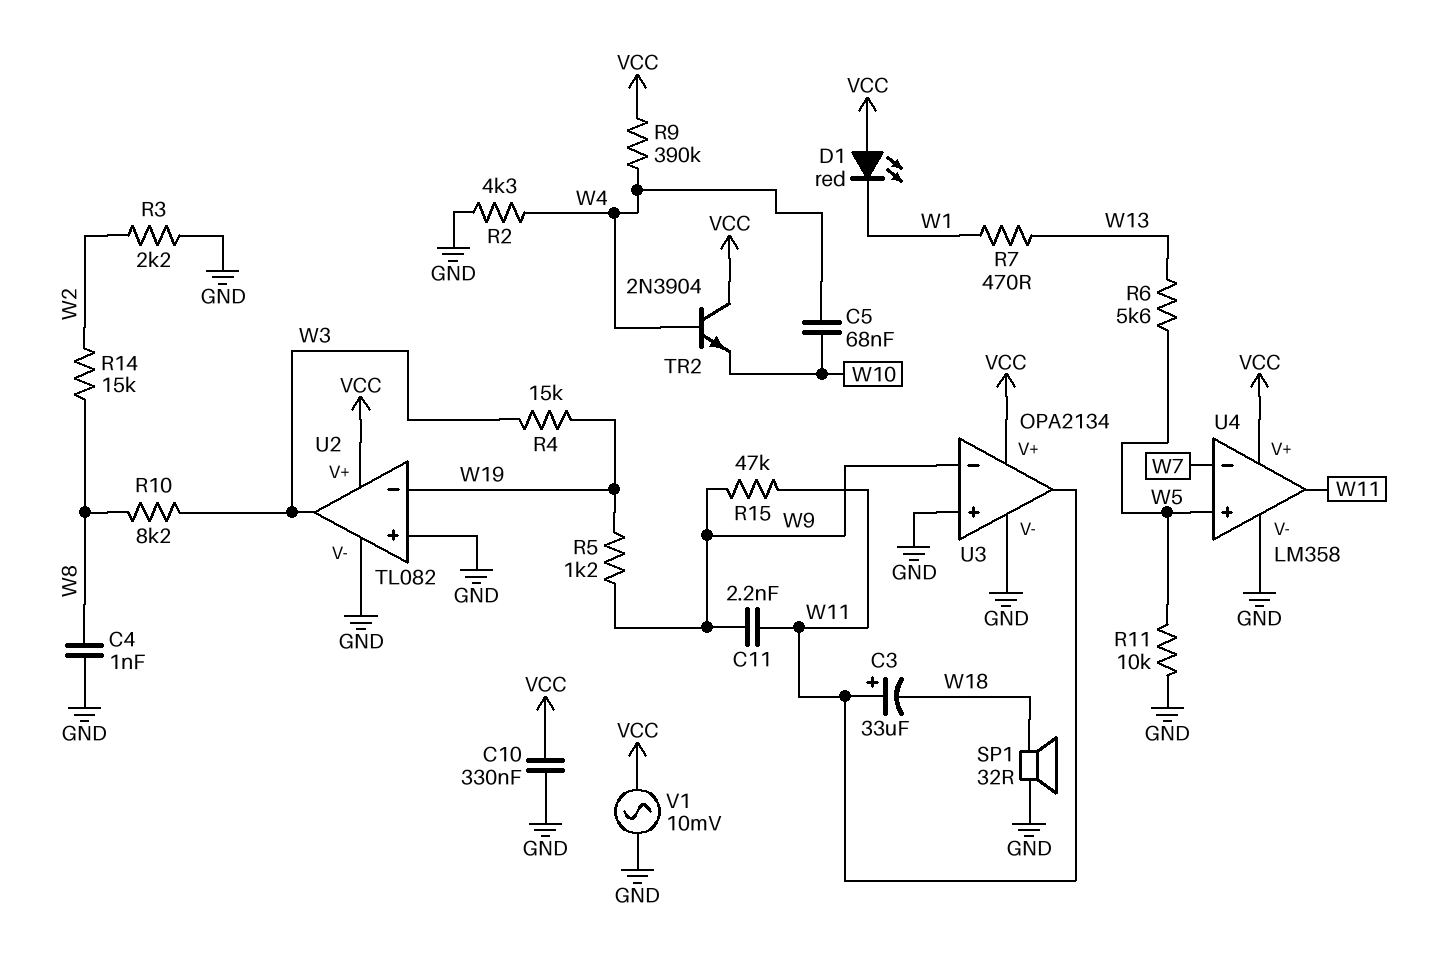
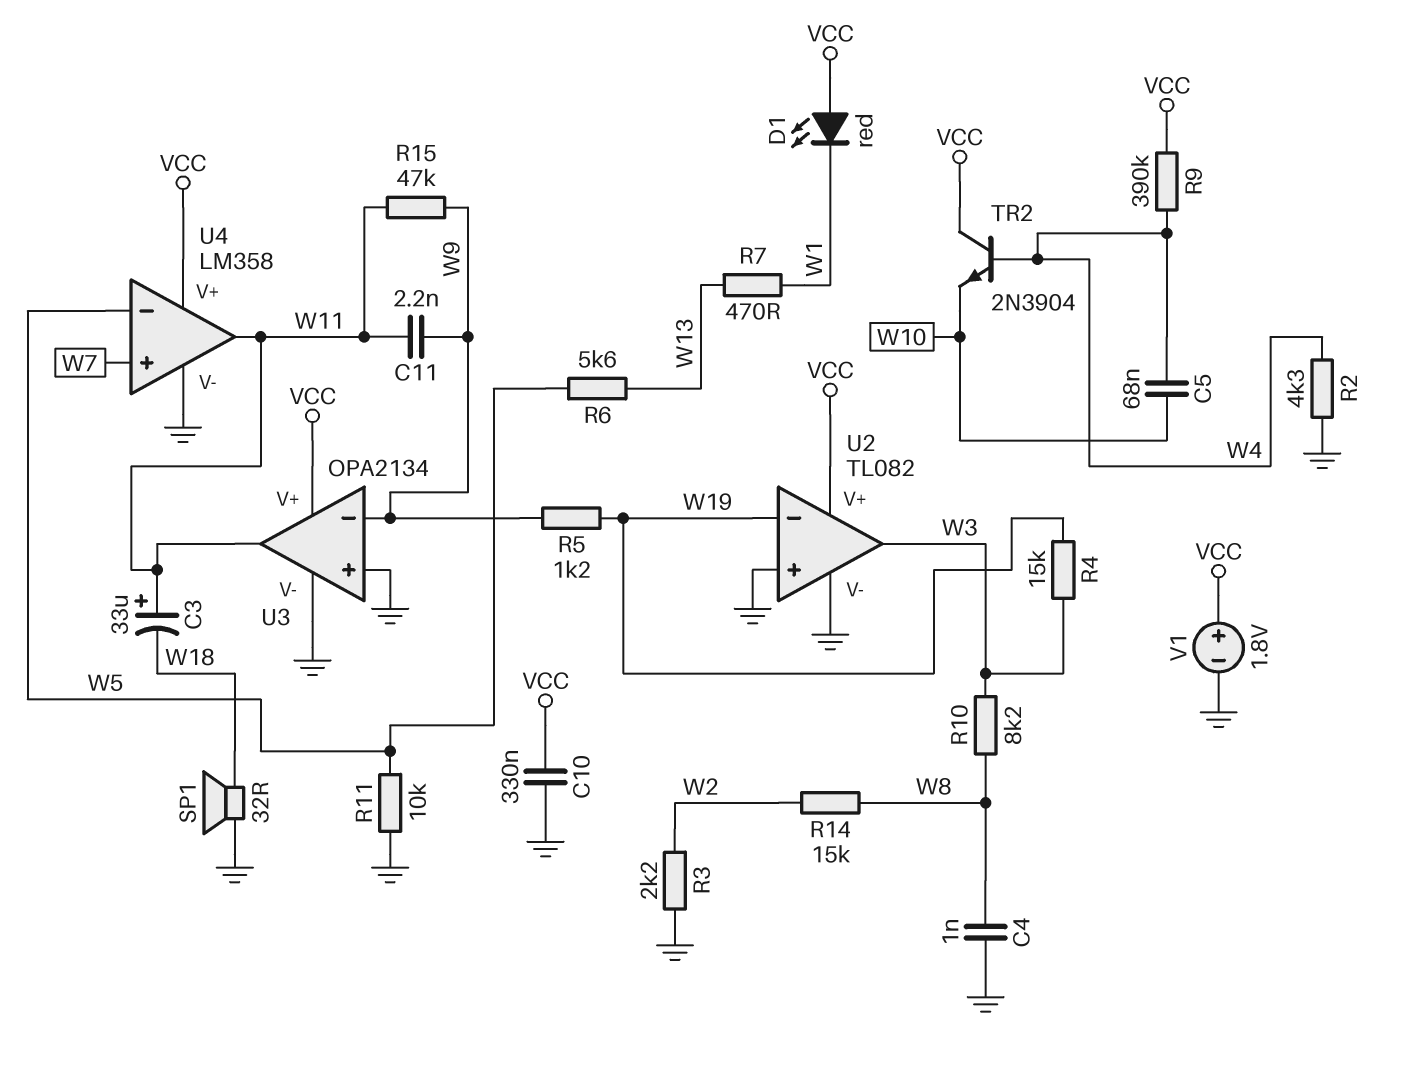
U4 pin in+: W5 -> W7
U4 pin in-: W7 -> W5
V1: AC 10mV (GND, VCC) -> 1.8V (plus VCC, minus GND)

